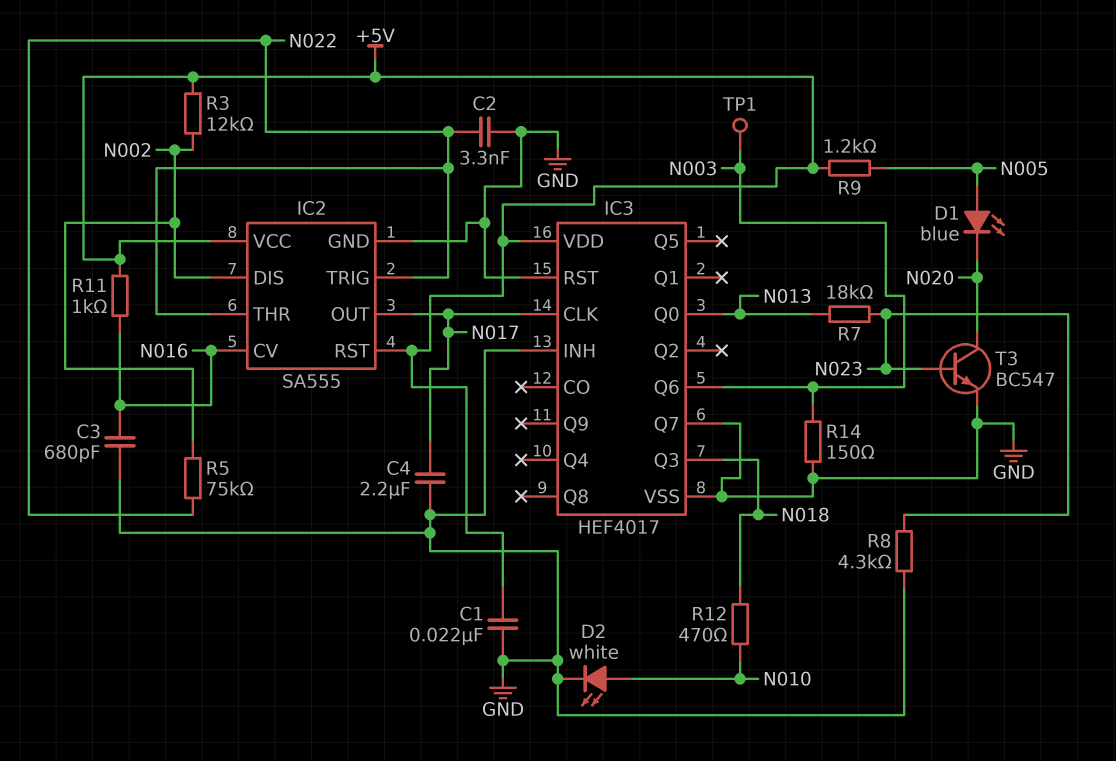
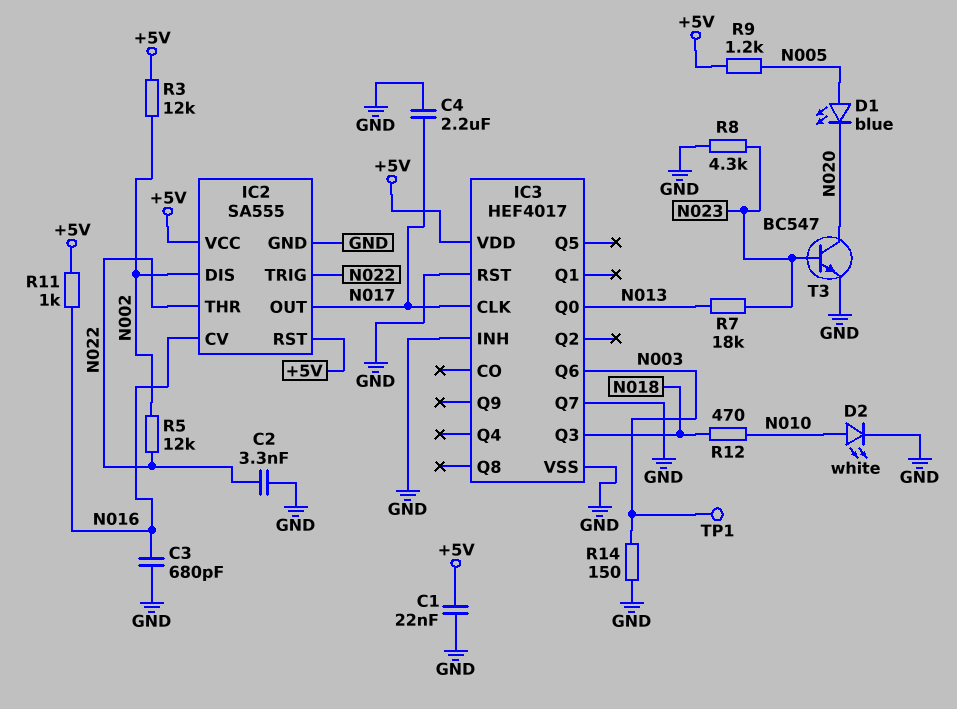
R5: 75k (N002, N022) -> 12k (N002, N022)

